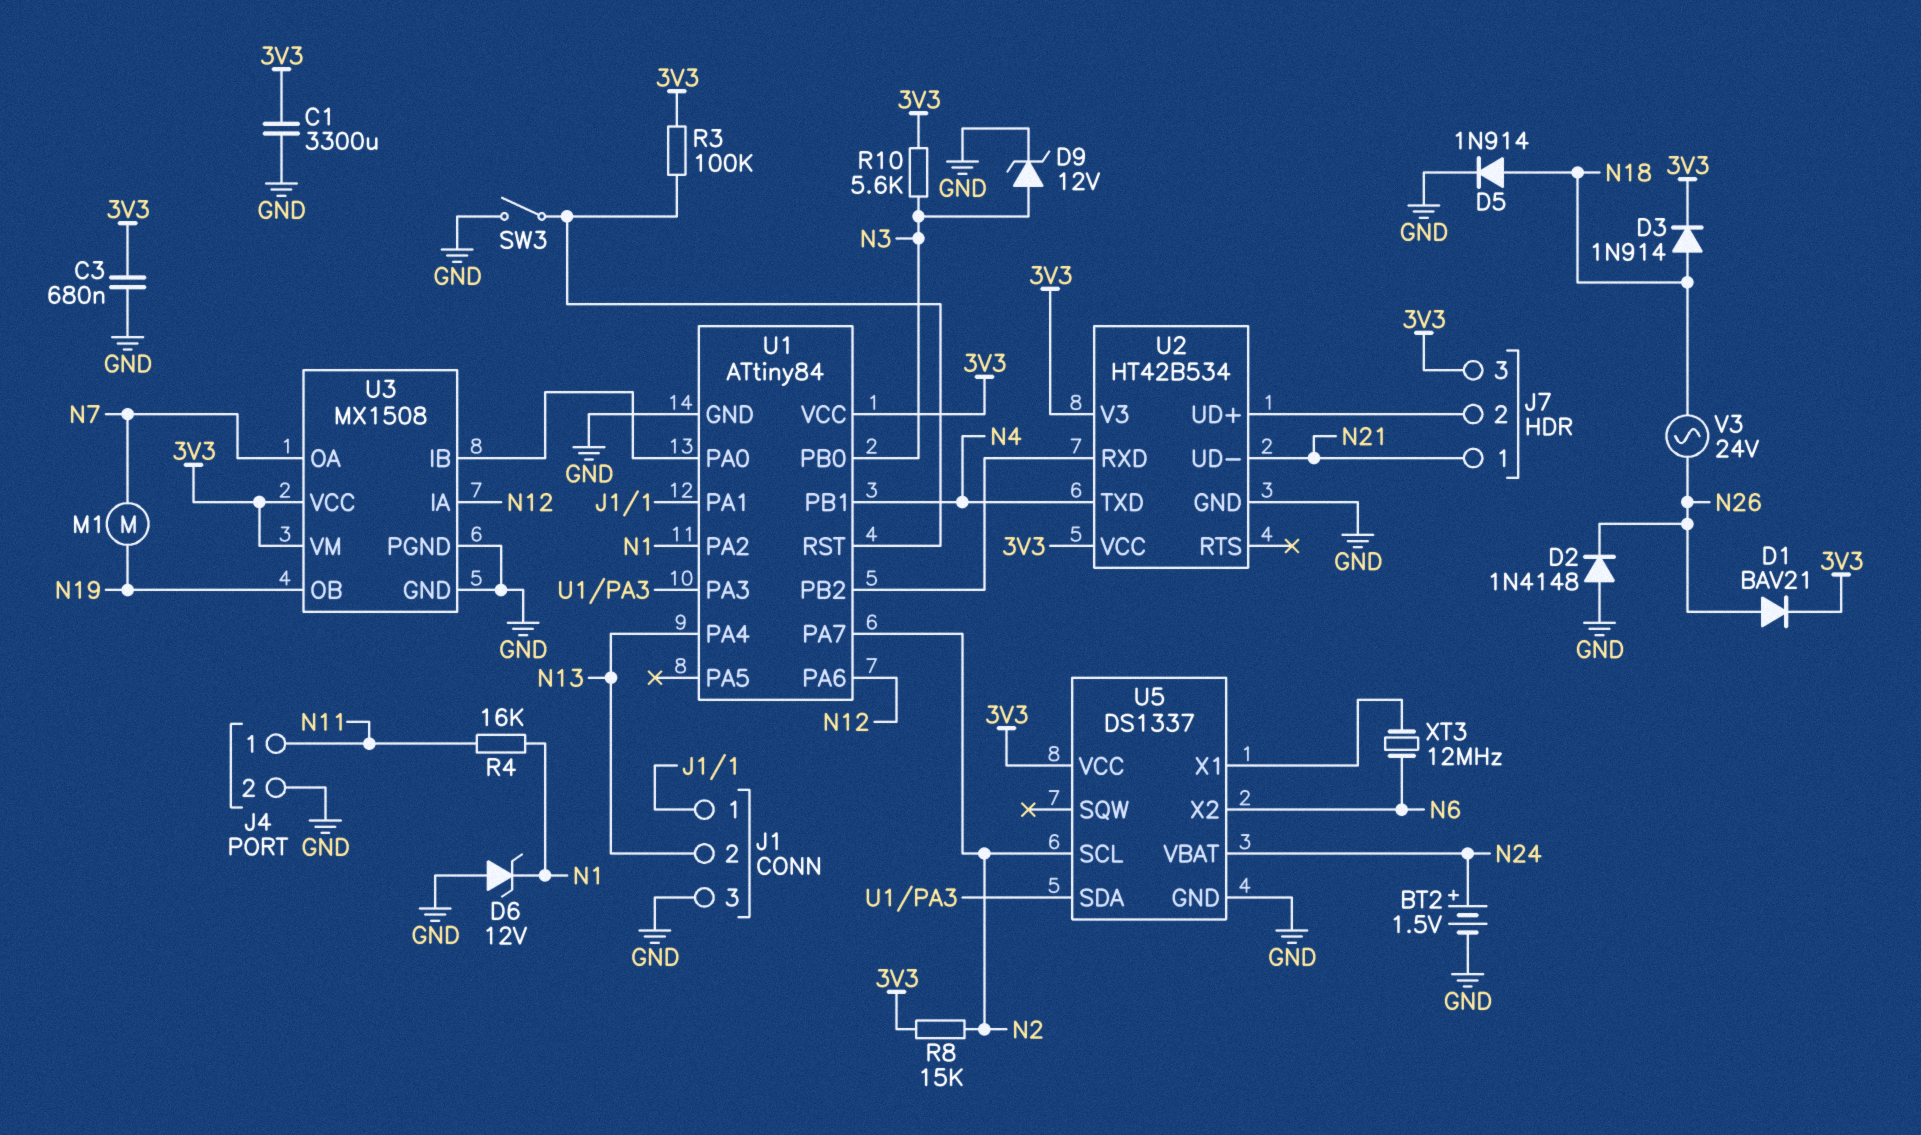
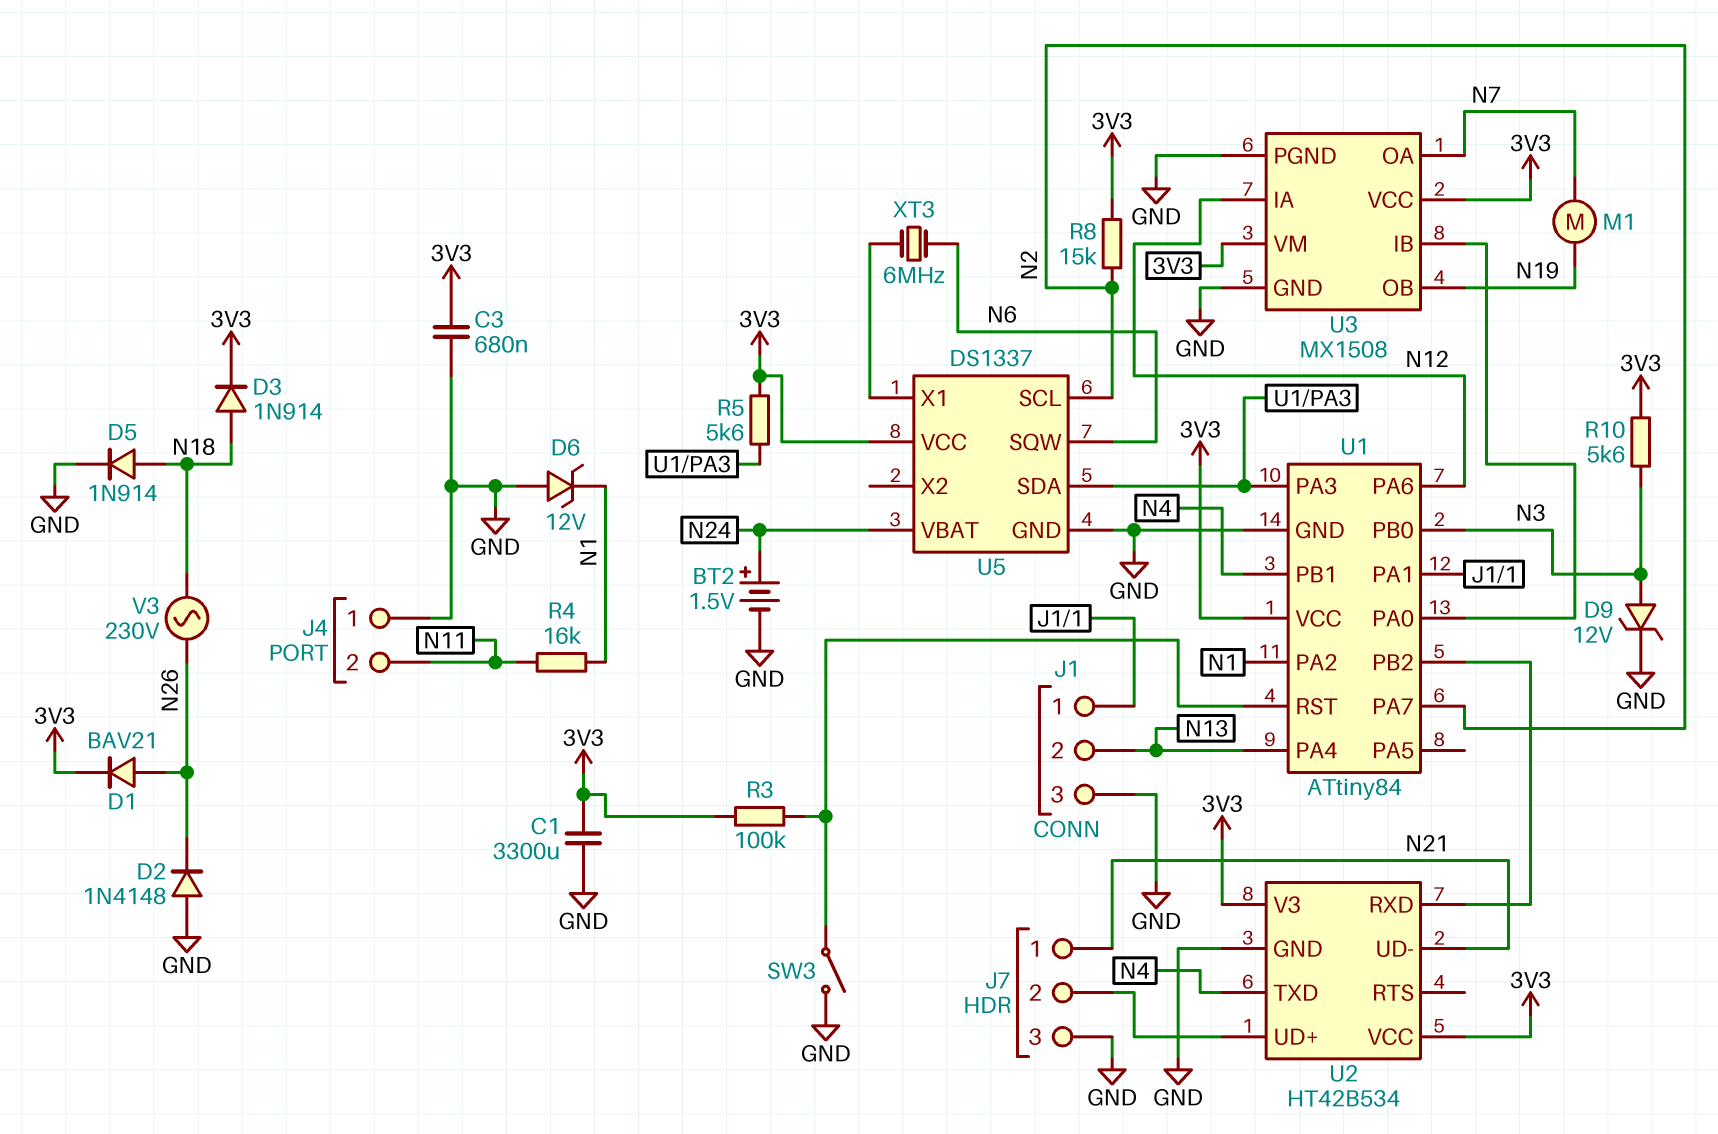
J4 pin 1: N11 -> GND
J4 pin 2: GND -> N11
J7 pin 3: 3V3 -> GND
R5: none -> 5.6k (3V3, U1/PA3)
U5 pin SQW: none -> N6
U5 pin X2: N6 -> none
V3: AC 24V (N18, N26) -> AC 230V (N18, N26)
XT3: 12MHz (N6, U5/X1) -> 6MHz (N6, U5/X1)

